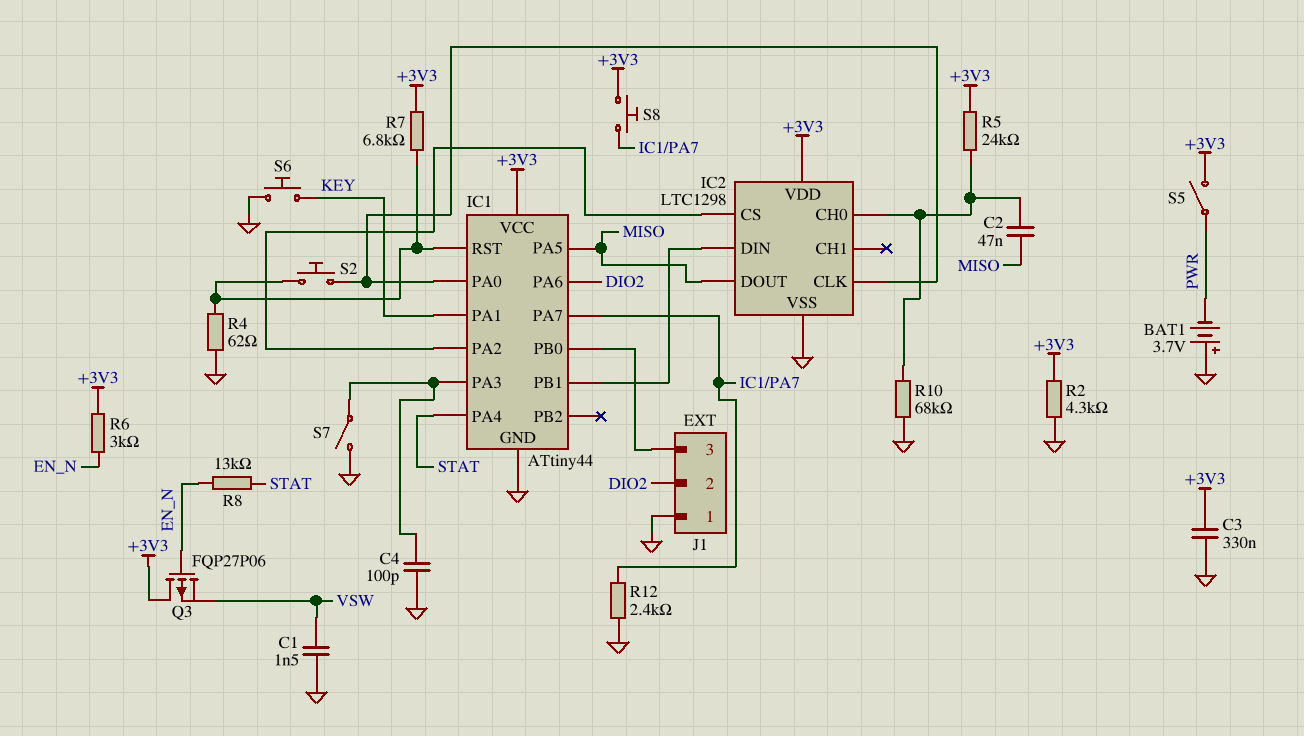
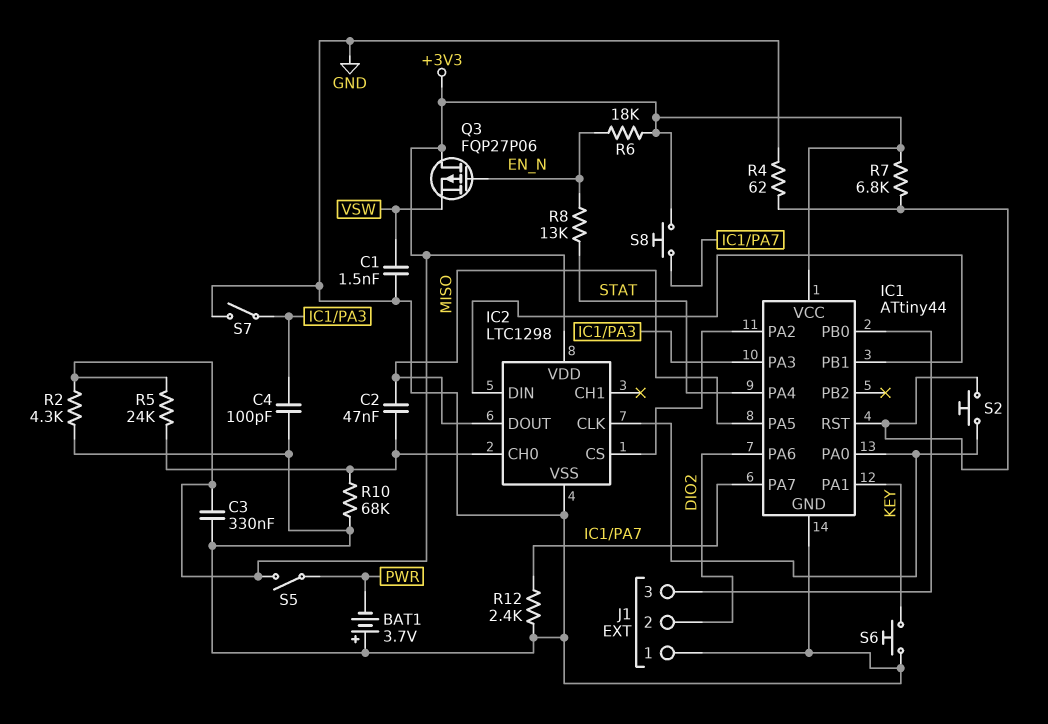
R6: 3k (+3V3, EN_N) -> 18k (+3V3, EN_N)

